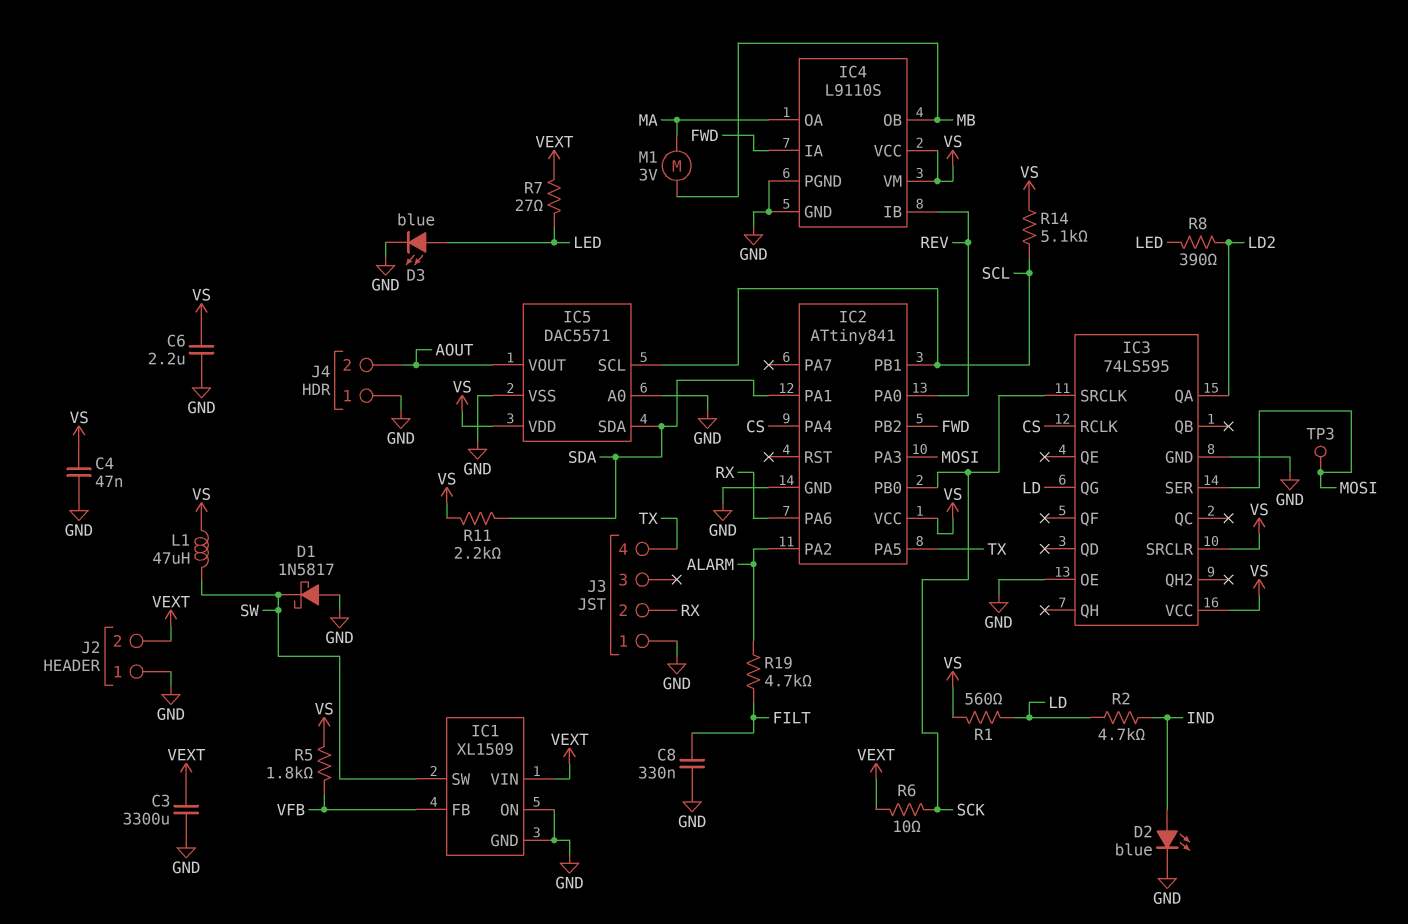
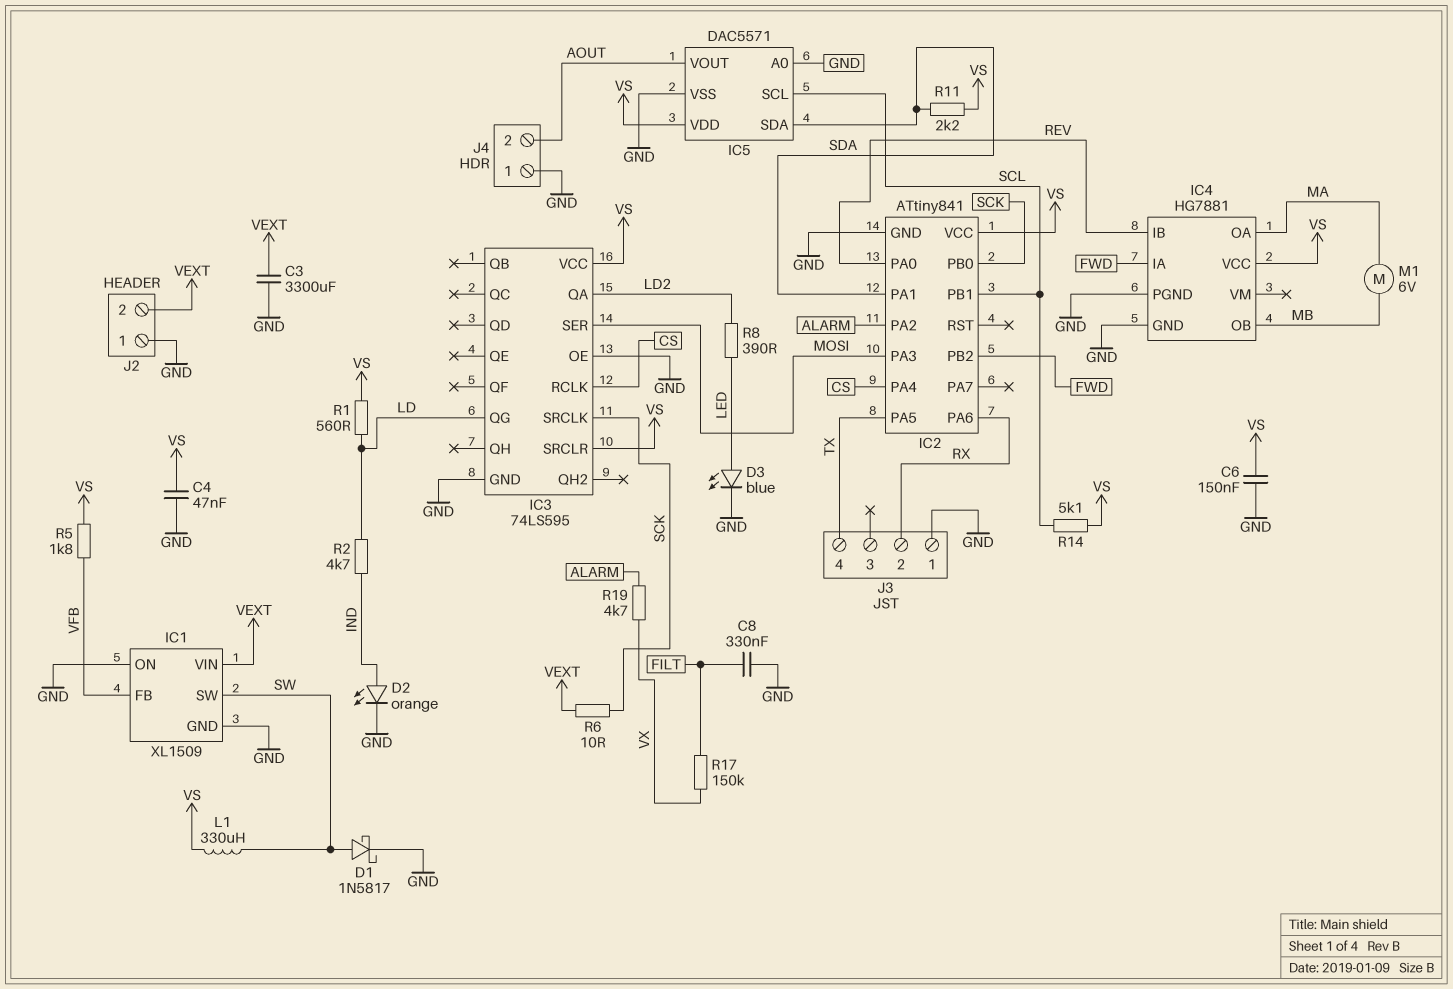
C6: 2.2uF (GND, VS) -> 150nF (GND, VS)
D1: schottky 1N5817 (A GND, K SW) -> schottky 1N5817 (A SW, K GND)
D2: LED blue (A IND, K GND) -> LED orange (A IND, K GND)
IC4: L9110S -> HG7881
IC4 pin VM: VS -> none
L1: 47uH (SW, VS) -> 330uH (SW, VS)
M1: motor 3V (MA, MB) -> motor 6V (MA, MB)
R7: 27 (LED, VEXT) -> none
R17: none -> 150k (FILT, VX)
R19: 4.7k (ALARM, FILT) -> 4.7k (ALARM, VX)
TP3: test point (MOSI) -> none

